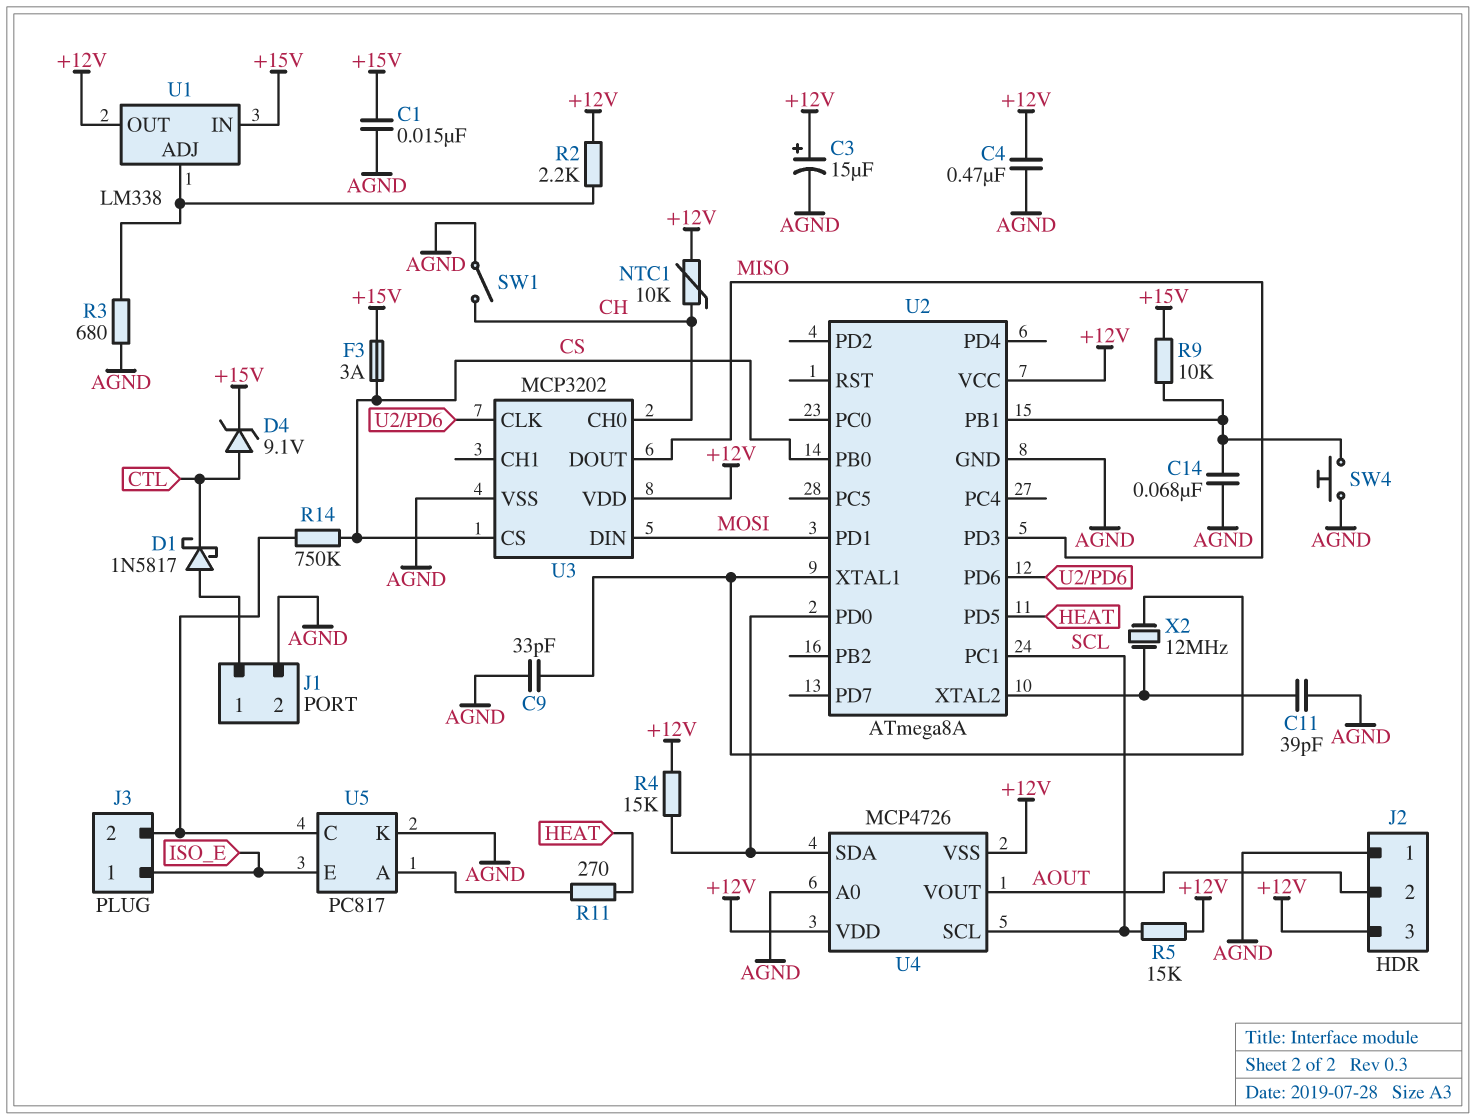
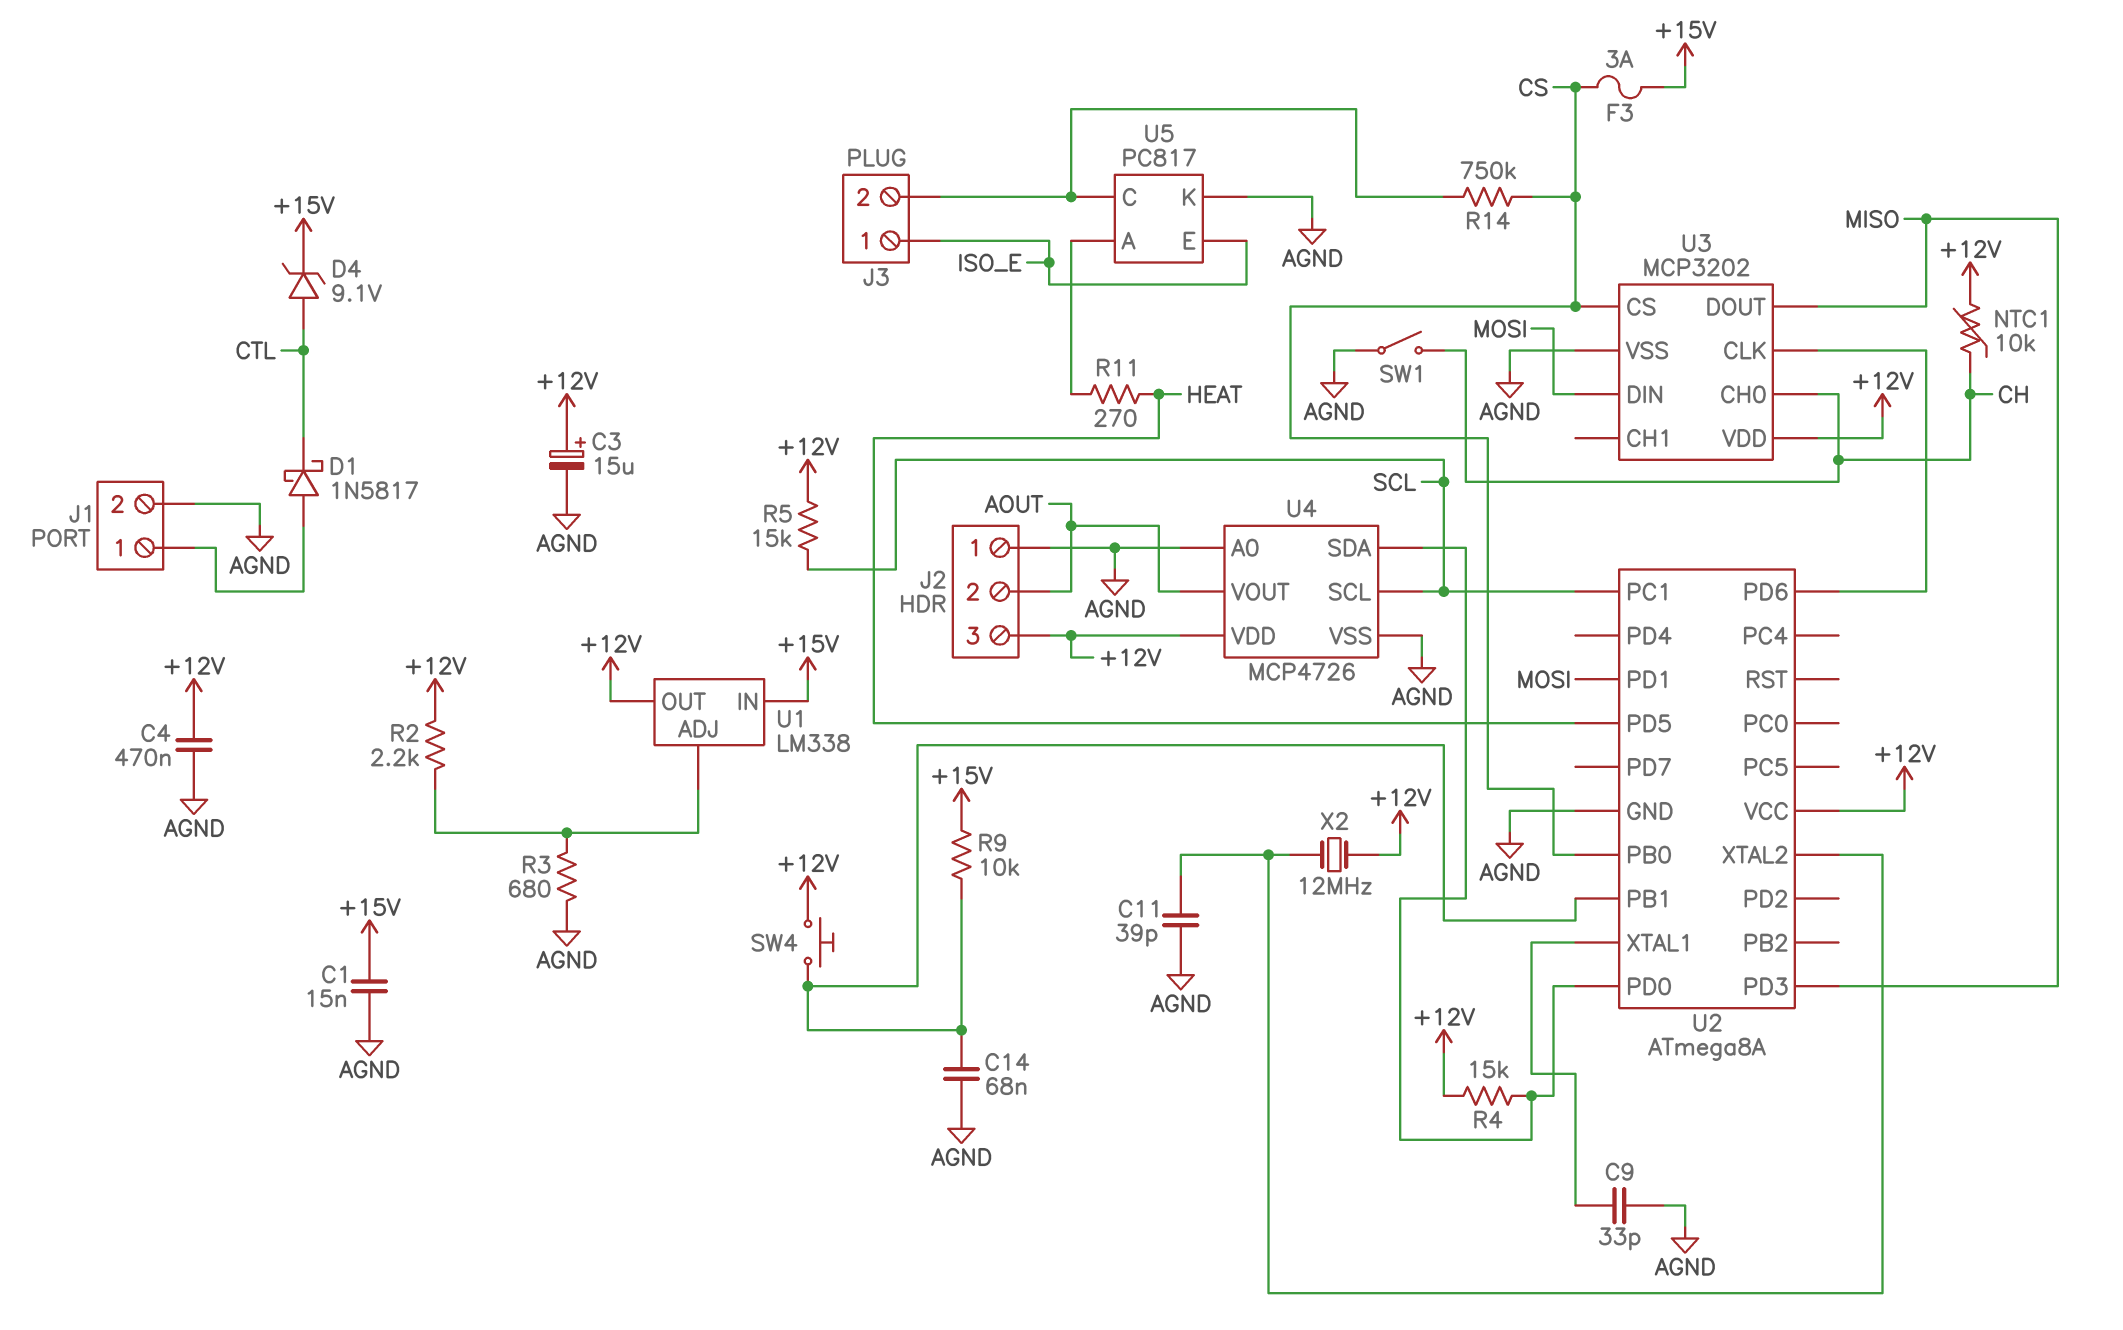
SW4: button (AGND, U2/PB1) -> button (+12V, U2/PB1)
U4 pin VSS: +12V -> AGND
X2: 12MHz (U2/XTAL1, U2/XTAL2) -> 12MHz (+12V, U2/XTAL2)

